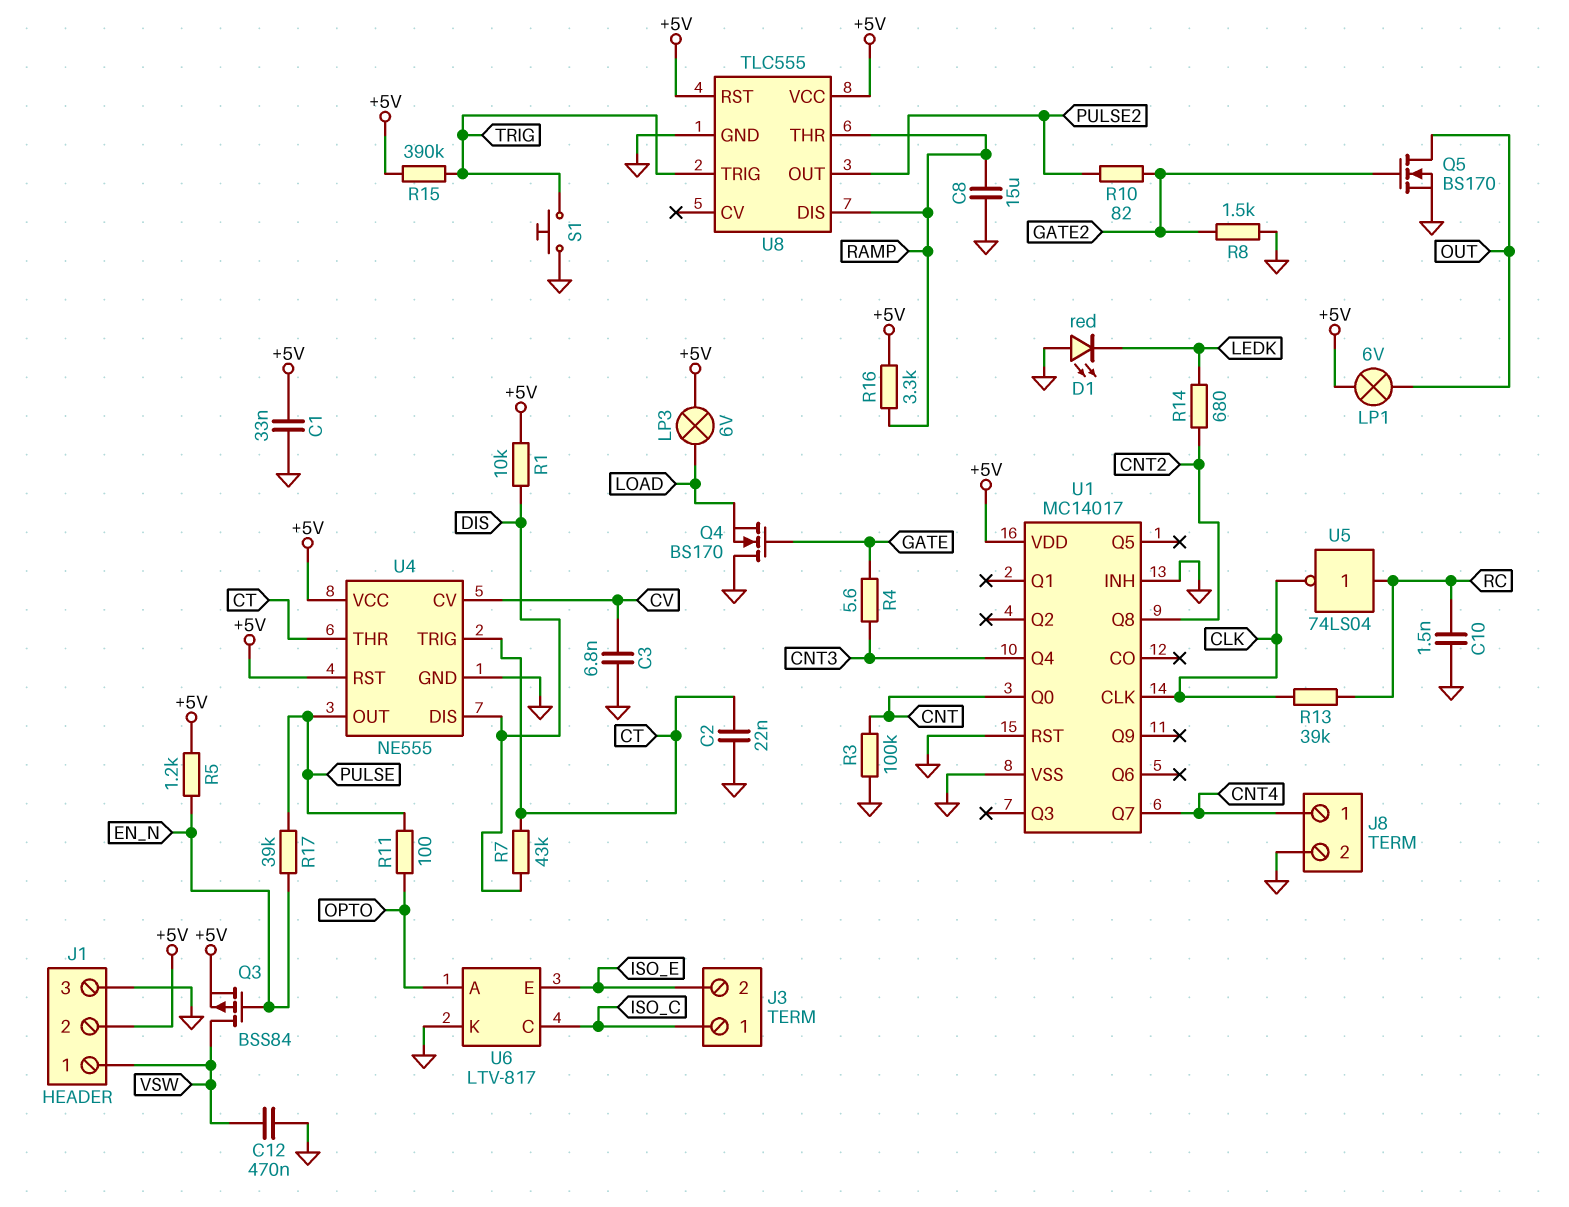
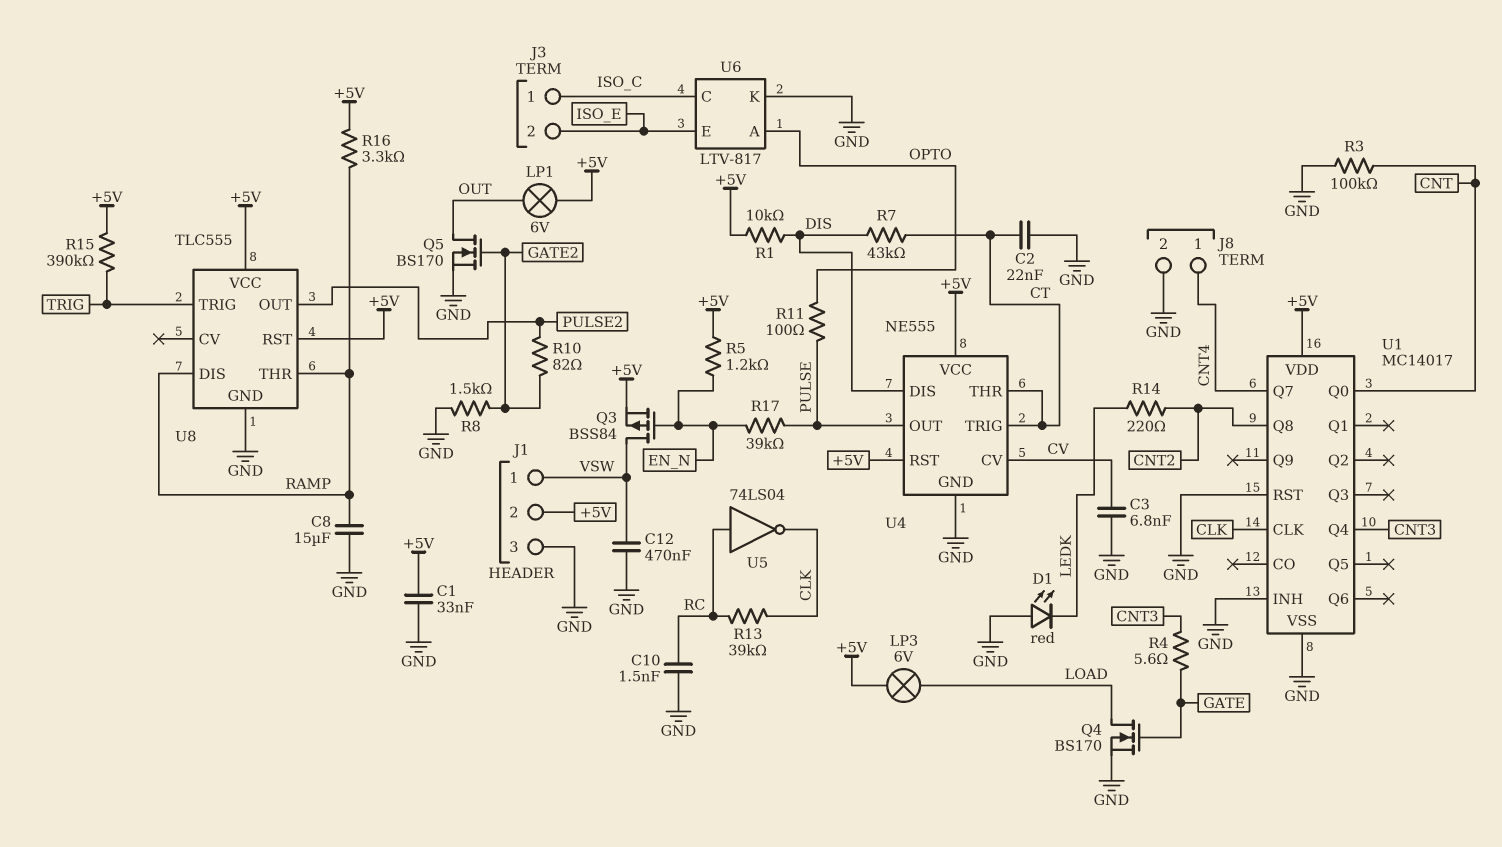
Q4: NMOS BS170 (G GATE, D GND, S LOAD) -> NMOS BS170 (G GATE, D LOAD, S GND)
R14: 680 (CNT2, LEDK) -> 220 (CNT2, LEDK)
S1: button (GND, TRIG) -> none

